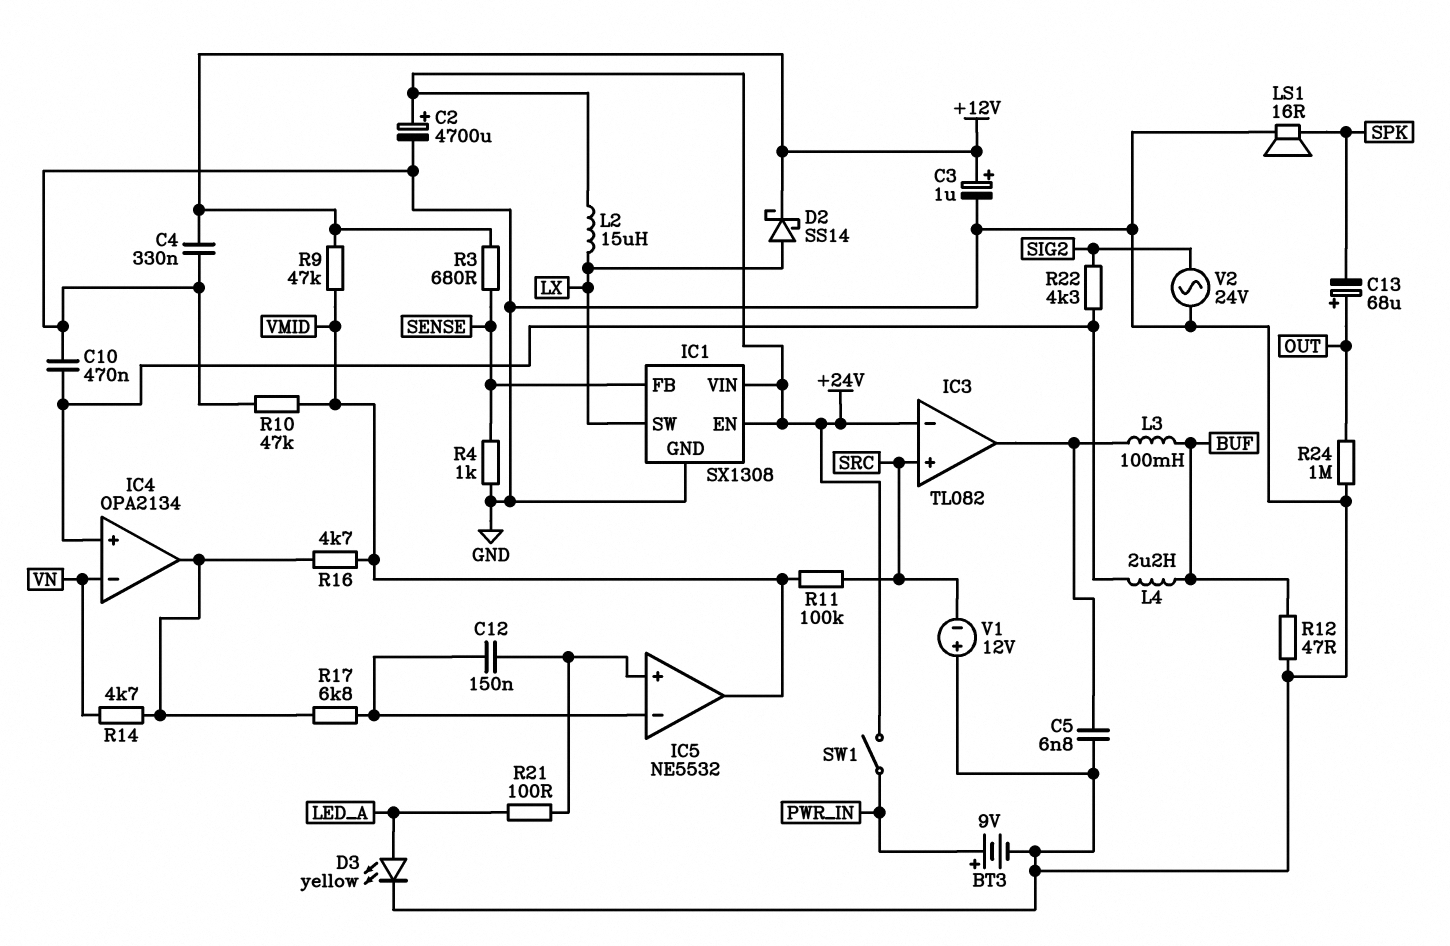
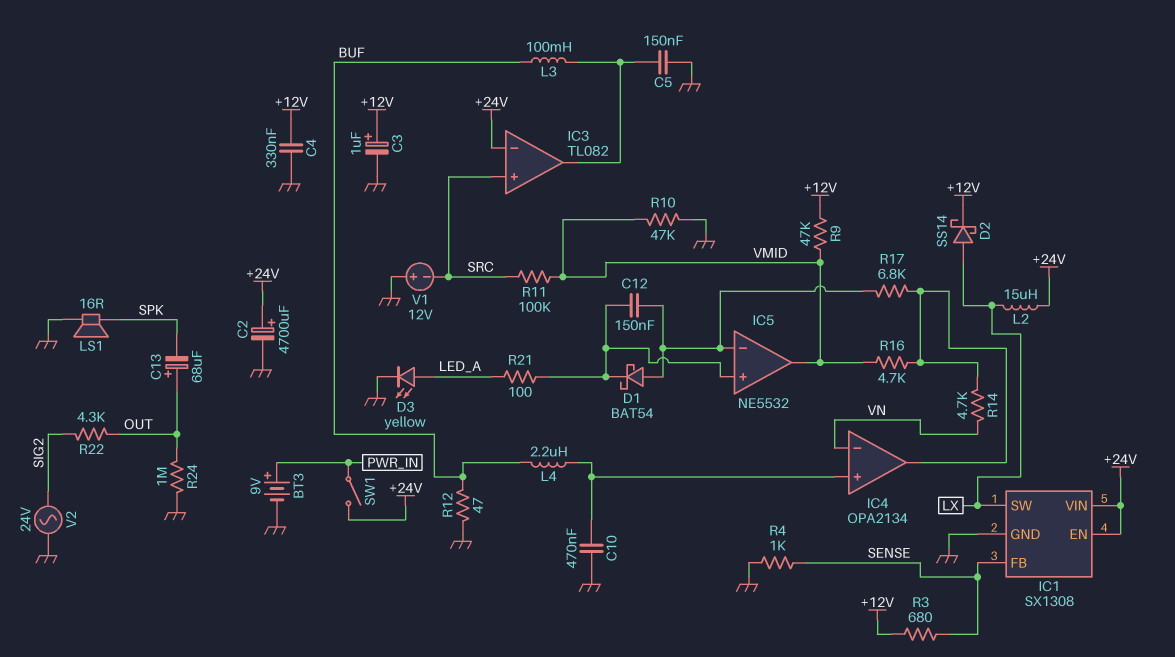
C5: 6.8nF (GND, IC3/out) -> 150nF (GND, IC3/out)
D1: none -> schottky BAT54 (A IC5/in-, K IC5/in+)
R22: 4.3k (IC4/in+, SIG2) -> 4.3k (OUT, SIG2)

